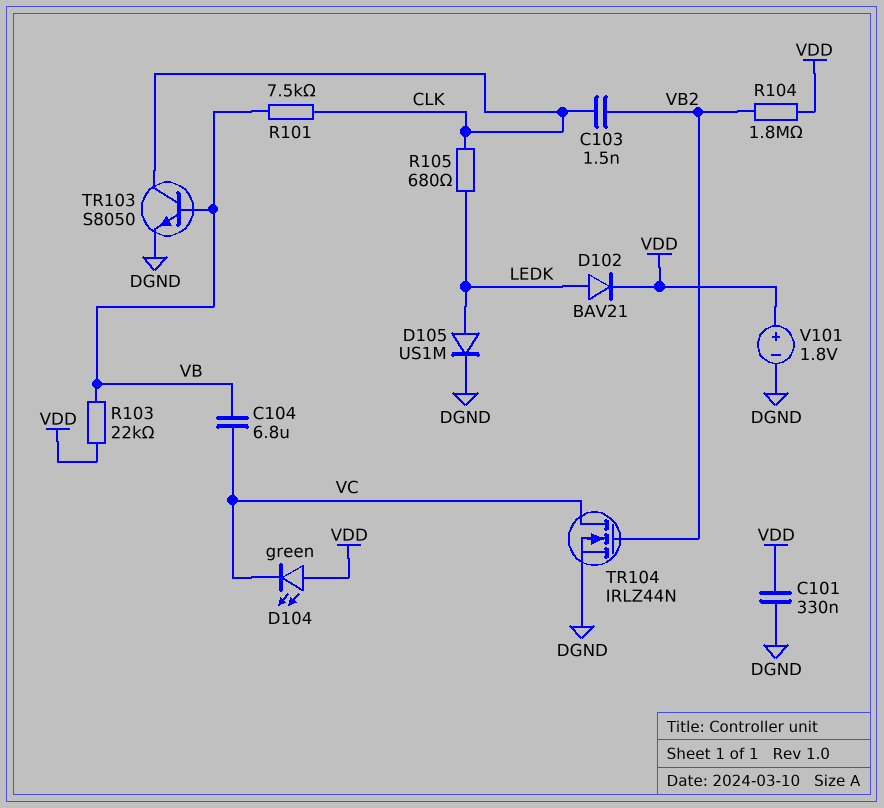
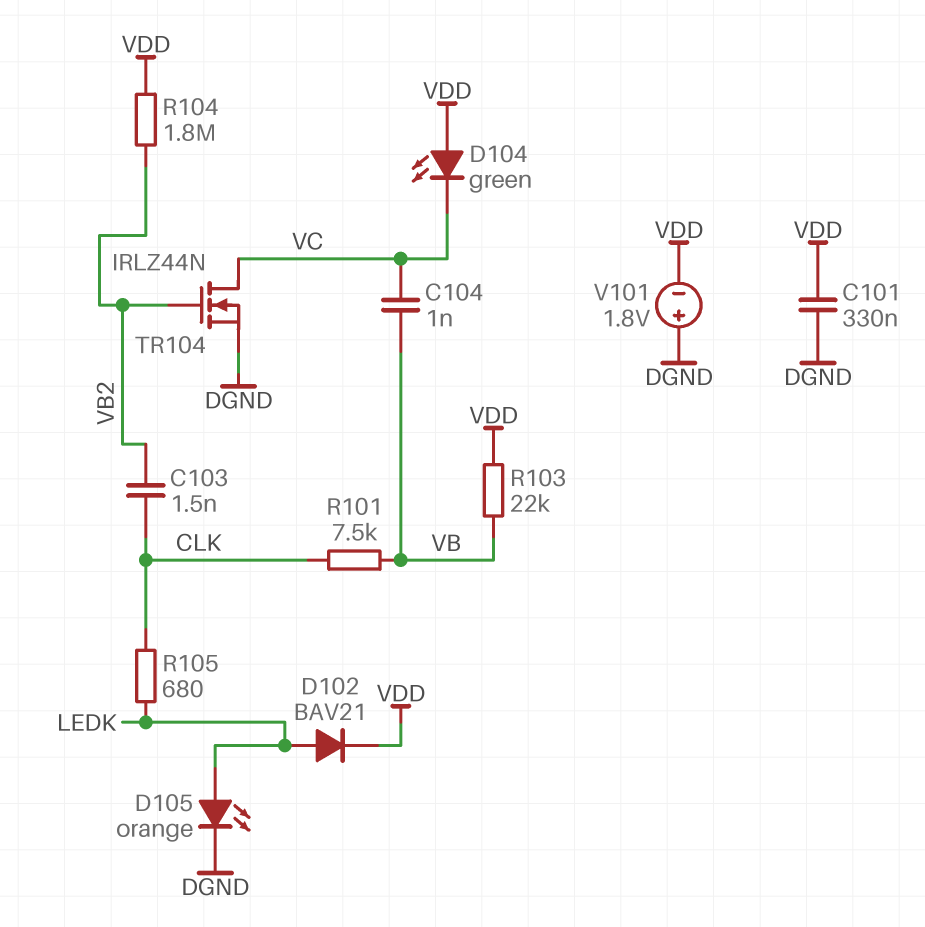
C104: 6.8uF (VB, VC) -> 1nF (VB, VC)
D105: diode US1M (A LEDK, K DGND) -> LED orange (A LEDK, K DGND)
TR103: NPN S8050 (B VB, C CLK, E DGND) -> none
V101: 1.8V (plus VDD, minus DGND) -> 1.8V (plus DGND, minus VDD)

